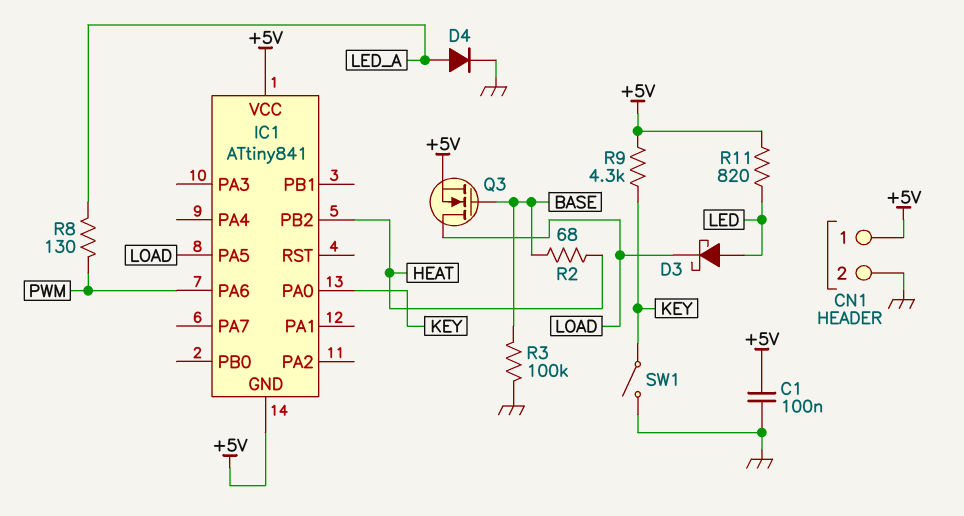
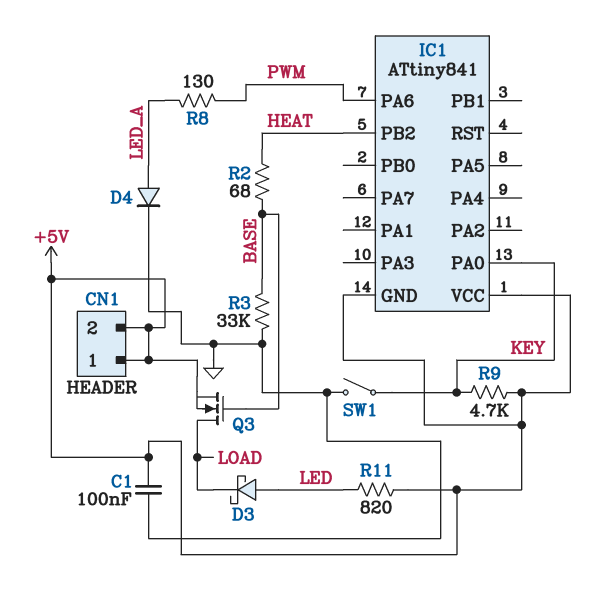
CN1 pin 2: GND -> +5V
IC1 pin PA5: LOAD -> none
R3: 100k (BASE, GND) -> 33k (BASE, GND)
R9: 4.3k (+5V, KEY) -> 4.7k (+5V, KEY)

